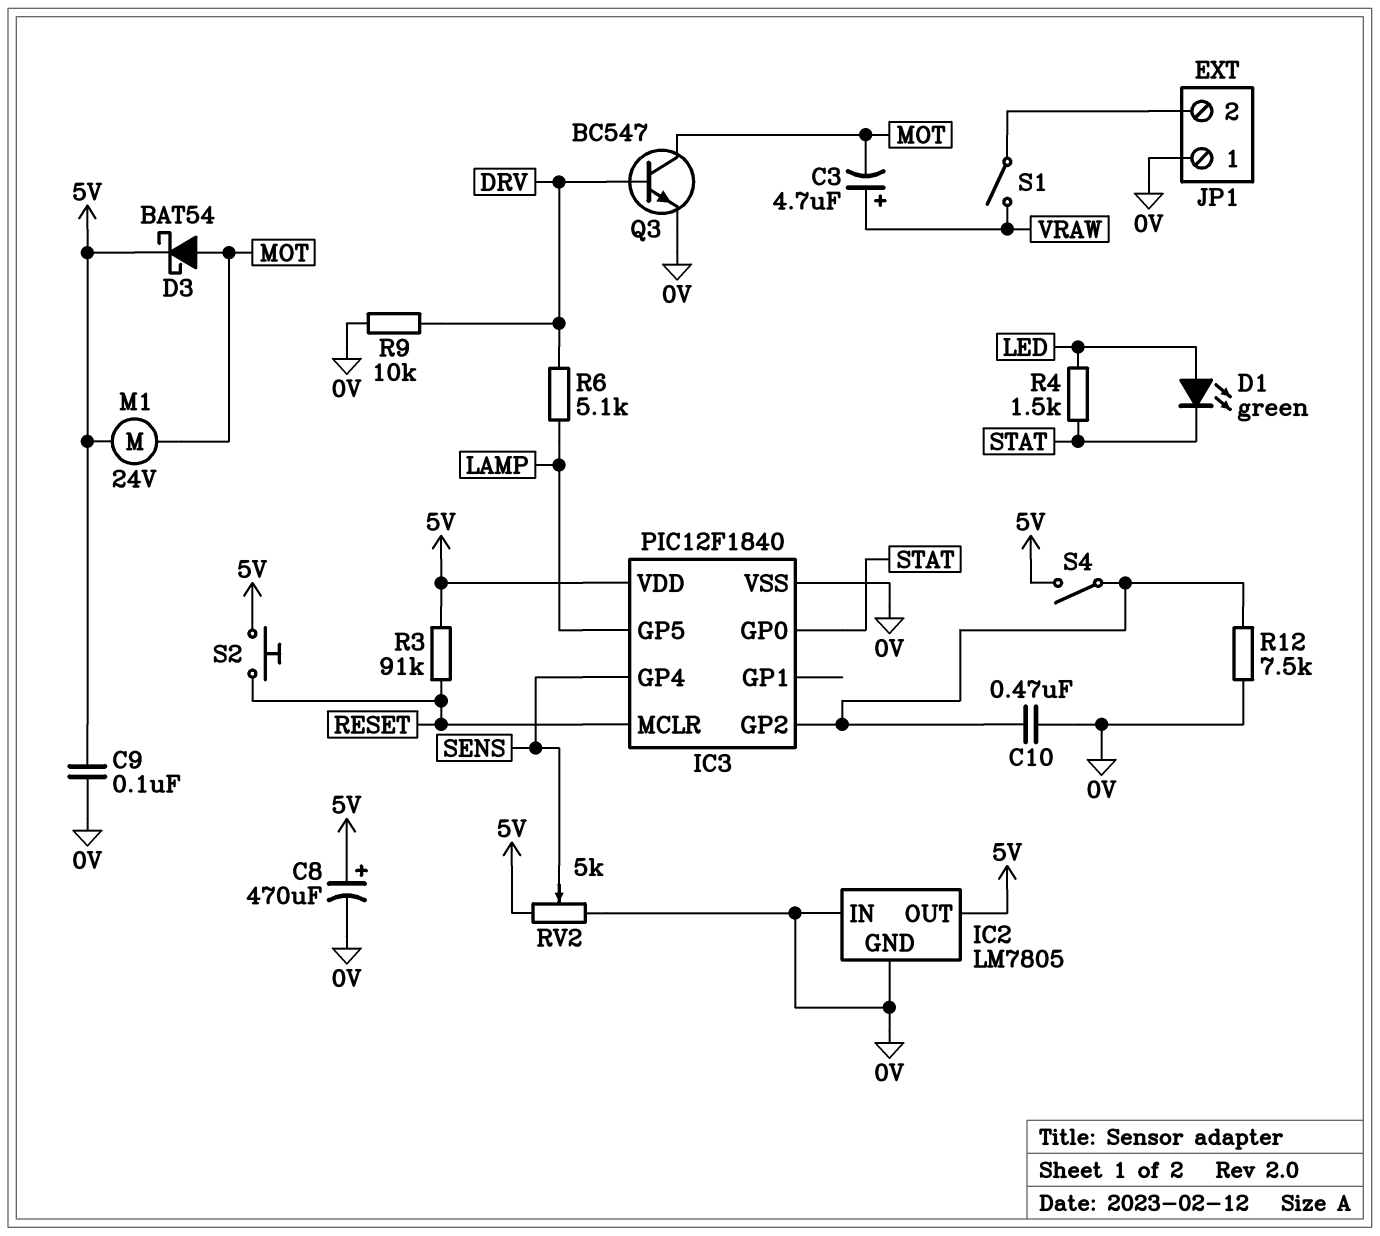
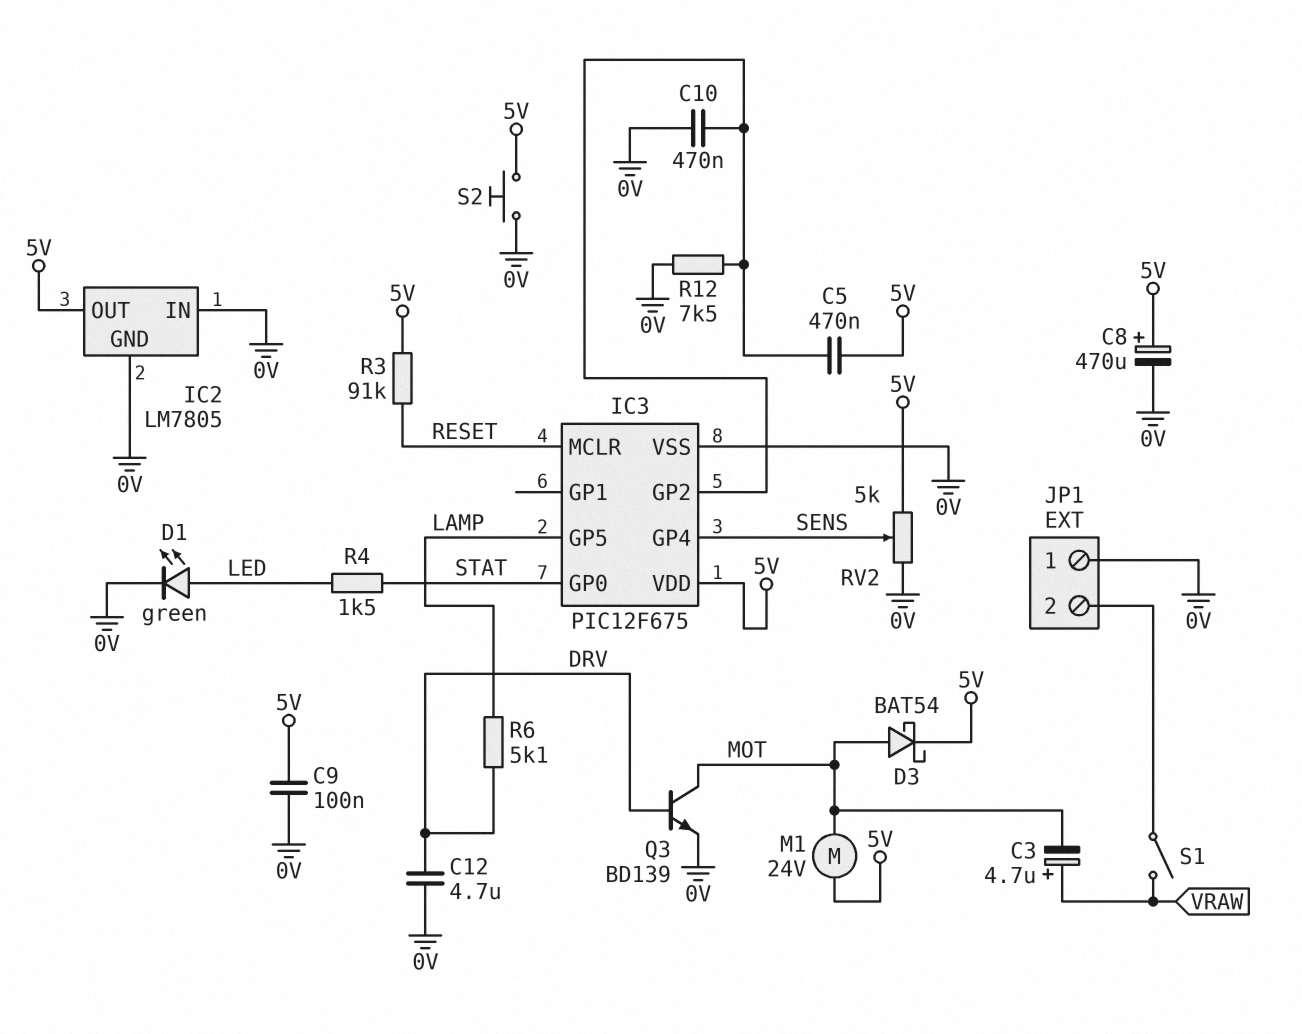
C5: none -> 470nF (5V, IC3/GP2)
C12: none -> 4.7uF (0V, DRV)
D1: LED green (A LED, K STAT) -> LED green (A LED, K 0V)
IC3: PIC12F1840 -> PIC12F675
Q3: NPN BC547 (B DRV, C MOT, E 0V) -> NPN BD139 (B DRV, C MOT, E 0V)
R9: 10k (0V, DRV) -> none
S2: button (5V, RESET) -> button (0V, 5V)
S4: switch (5V, IC3/GP2) -> none

